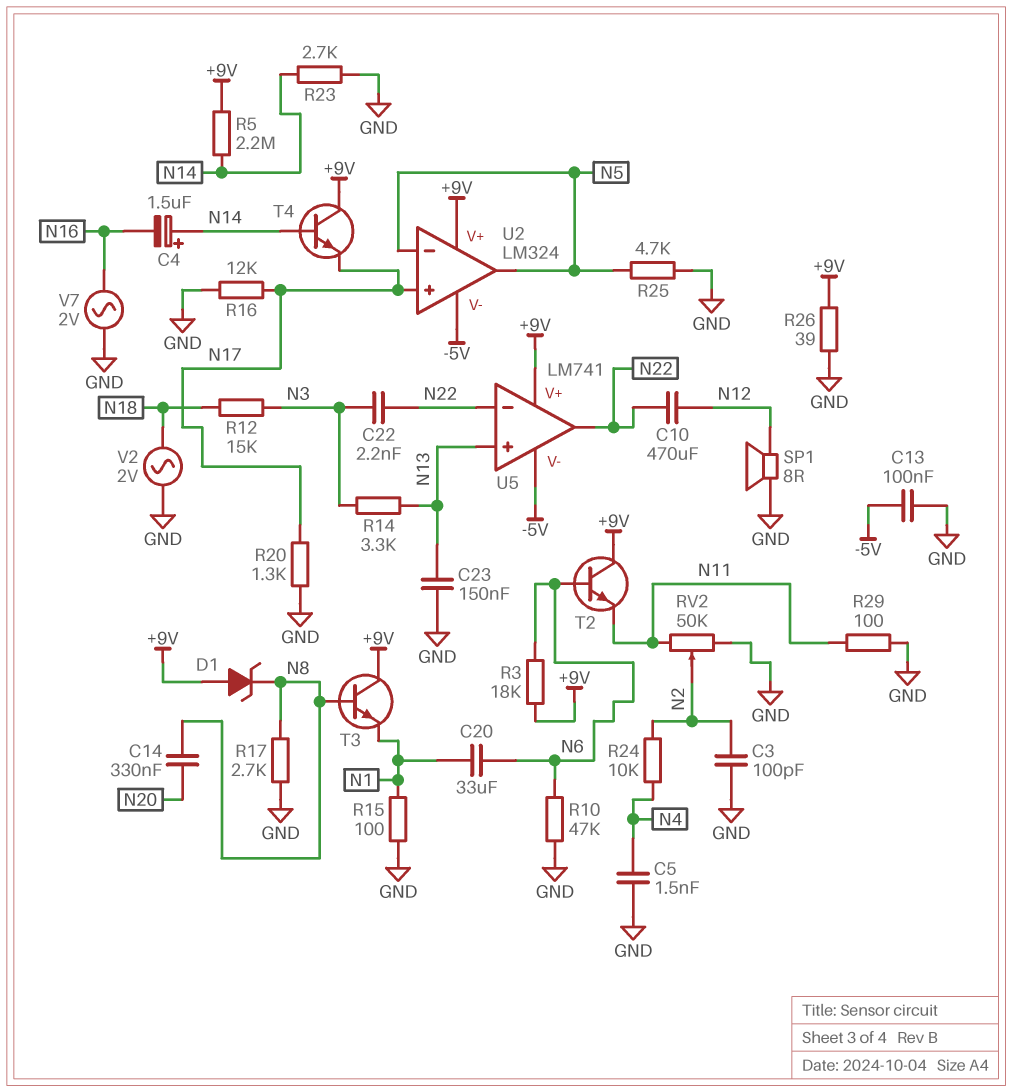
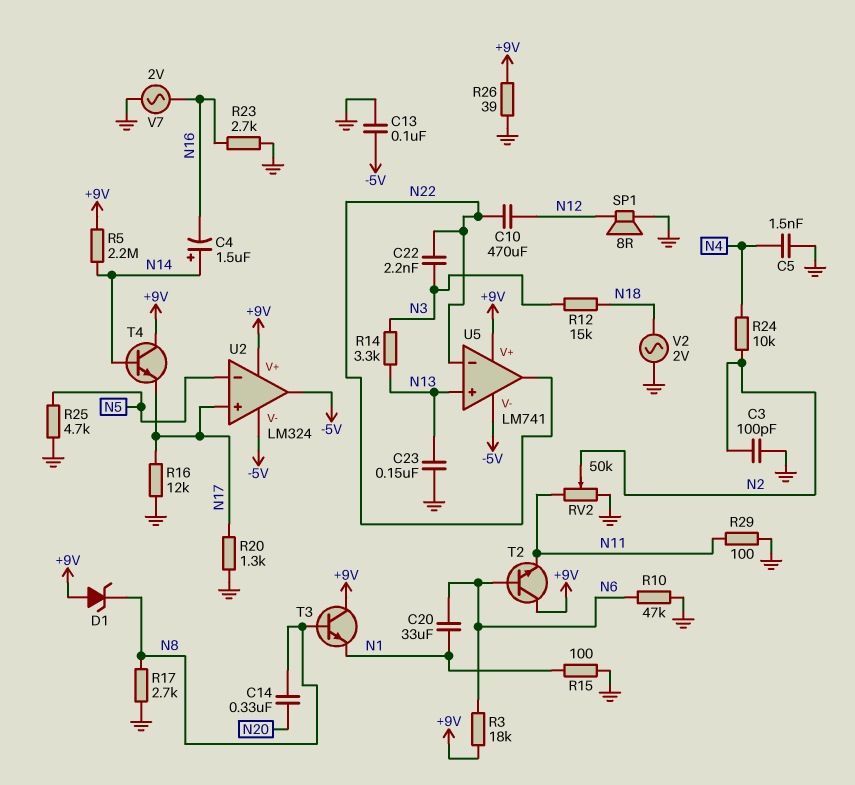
R23: 2.7k (GND, N14) -> 2.7k (GND, N16)
U2 pin out: N5 -> -5V

